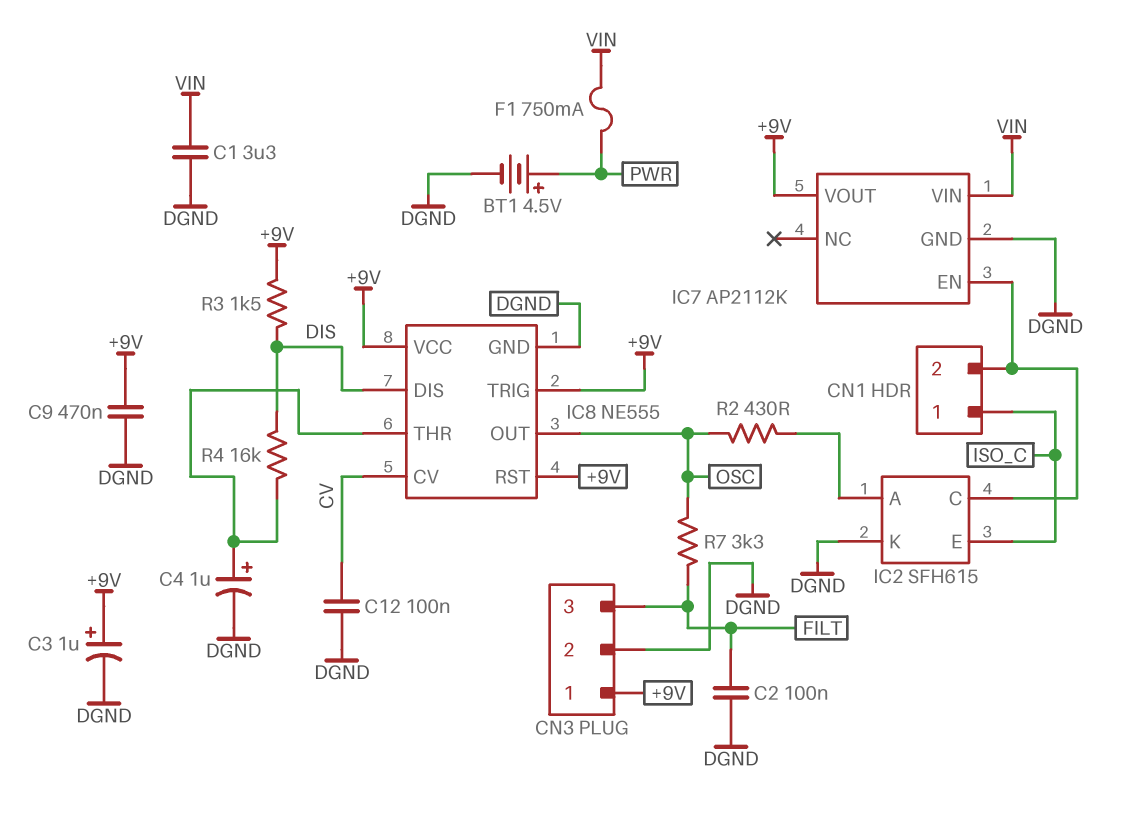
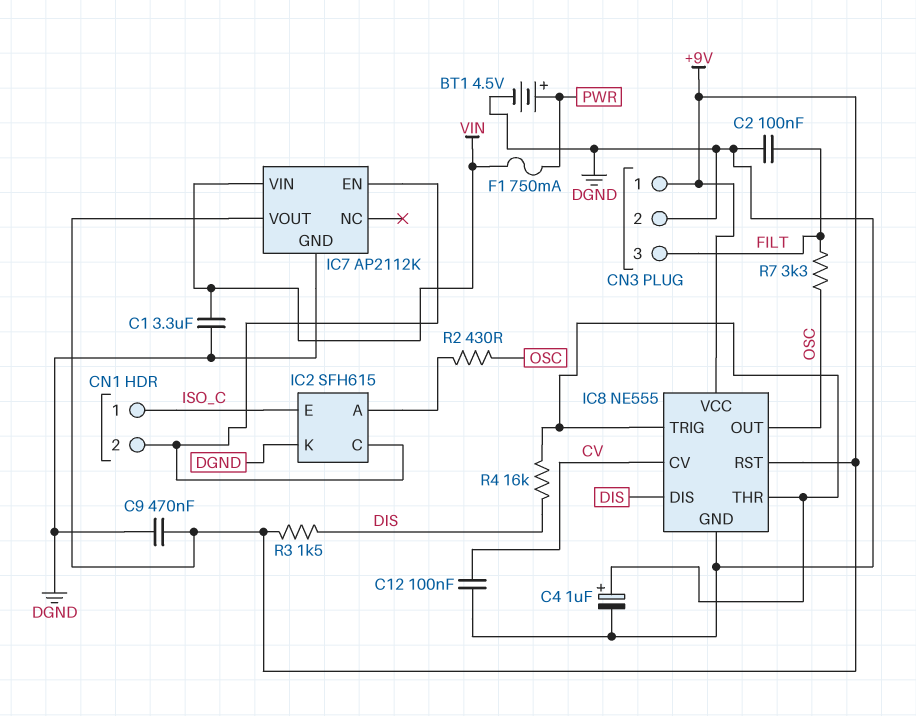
C3: 1uF (plus +9V, minus DGND) -> none
IC8 pin TRIG: +9V -> IC8/THR

